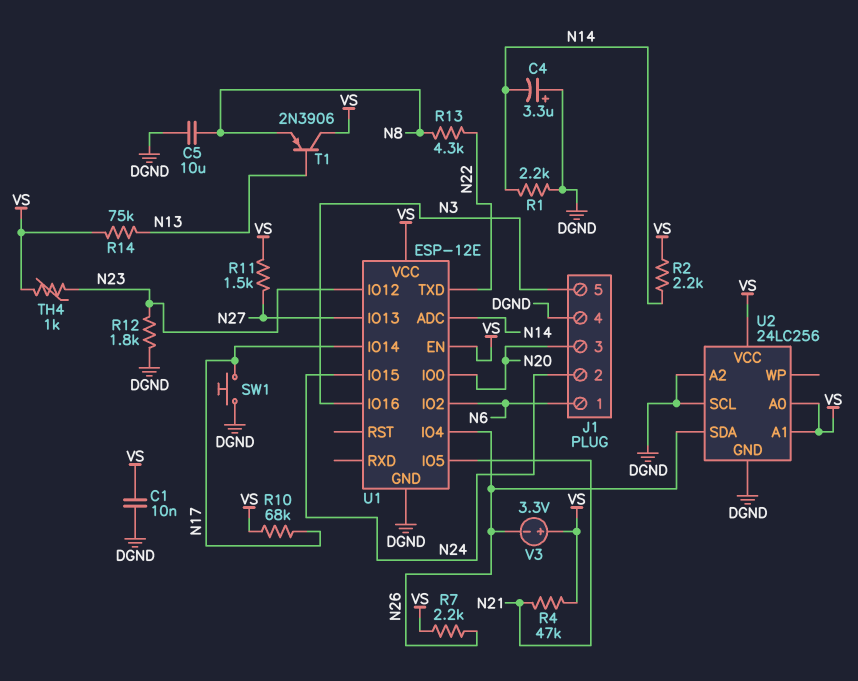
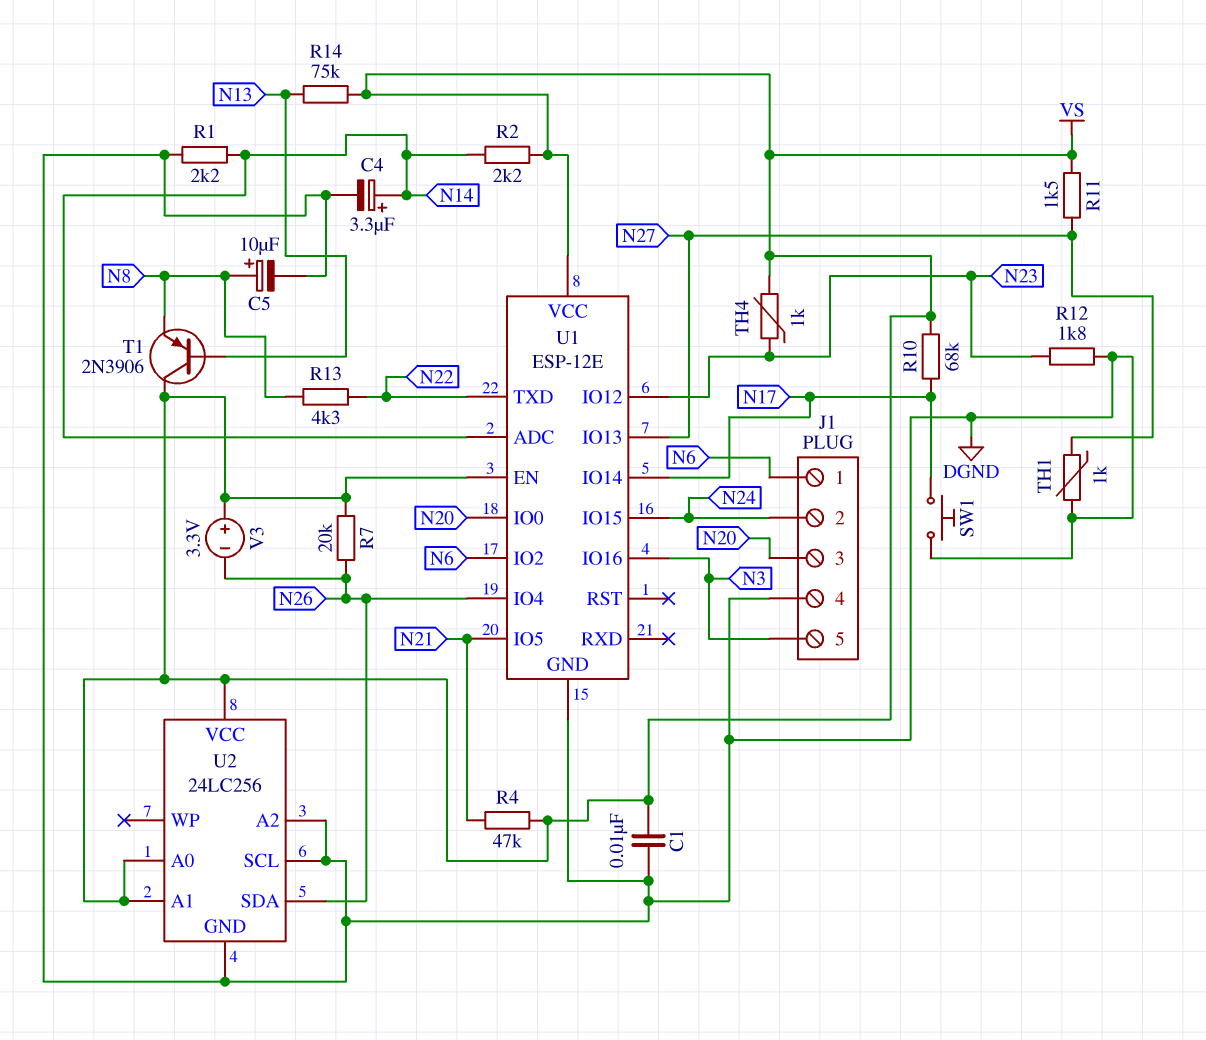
C4: 3.3uF (plus DGND, minus N14) -> 3.3uF (plus N14, minus DGND)
C5: 10uF (DGND, N8) -> 10uF (plus N8, minus DGND)
R7: 2.2k (N26, VS) -> 20k (N26, VS)
TH1: none -> 1k (DGND, N27)

